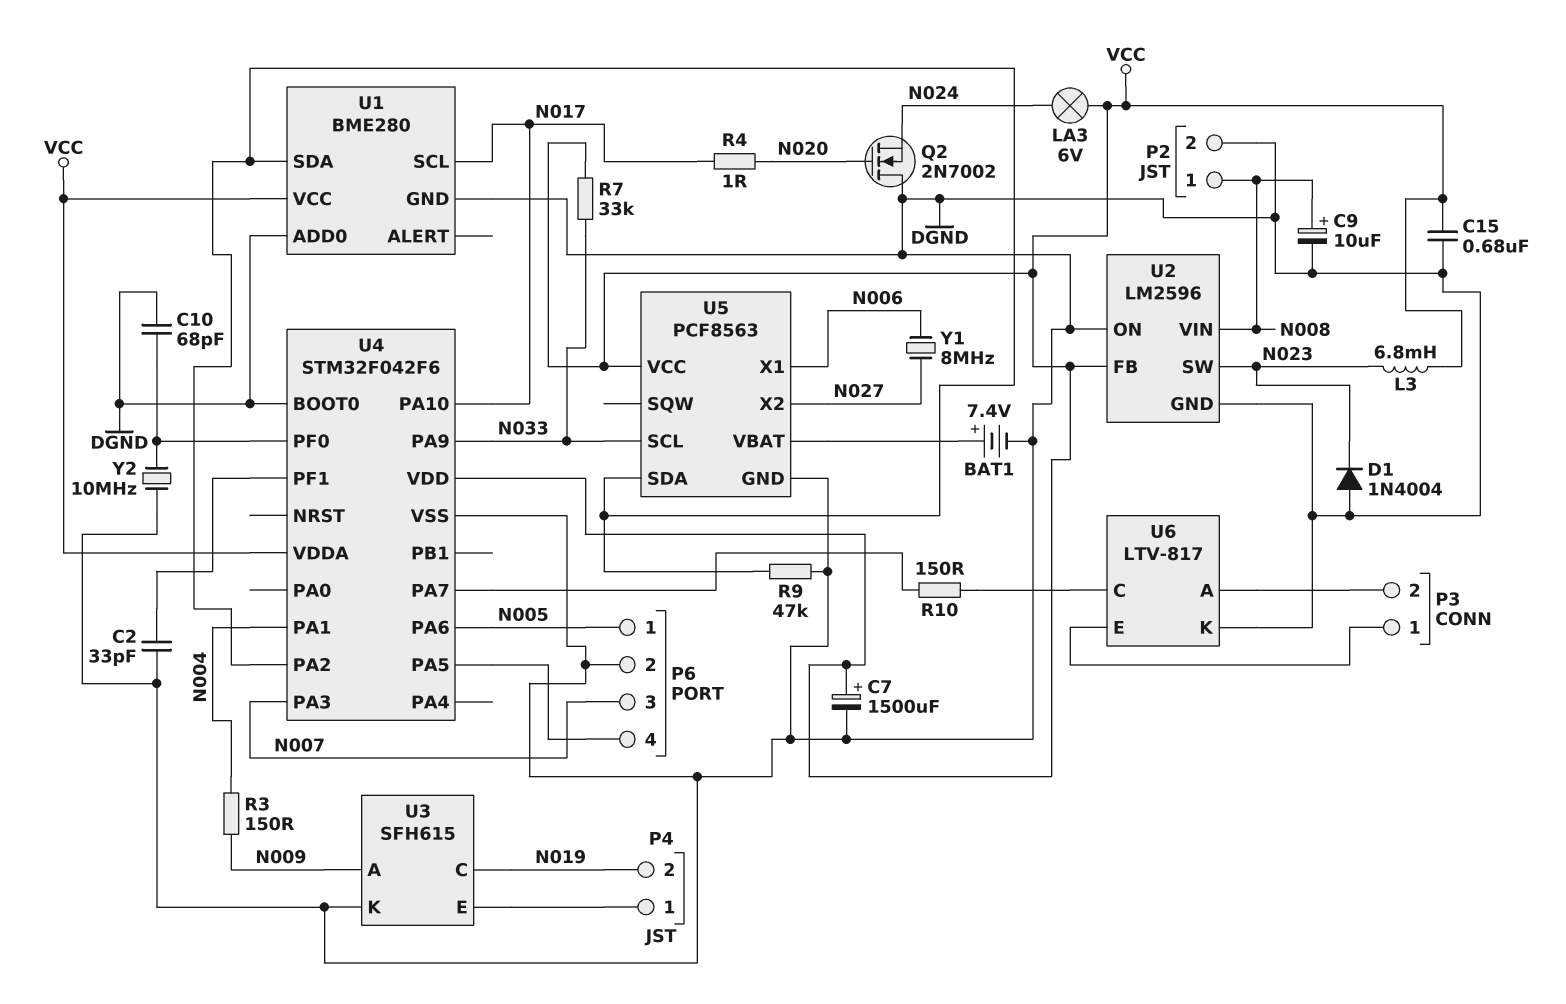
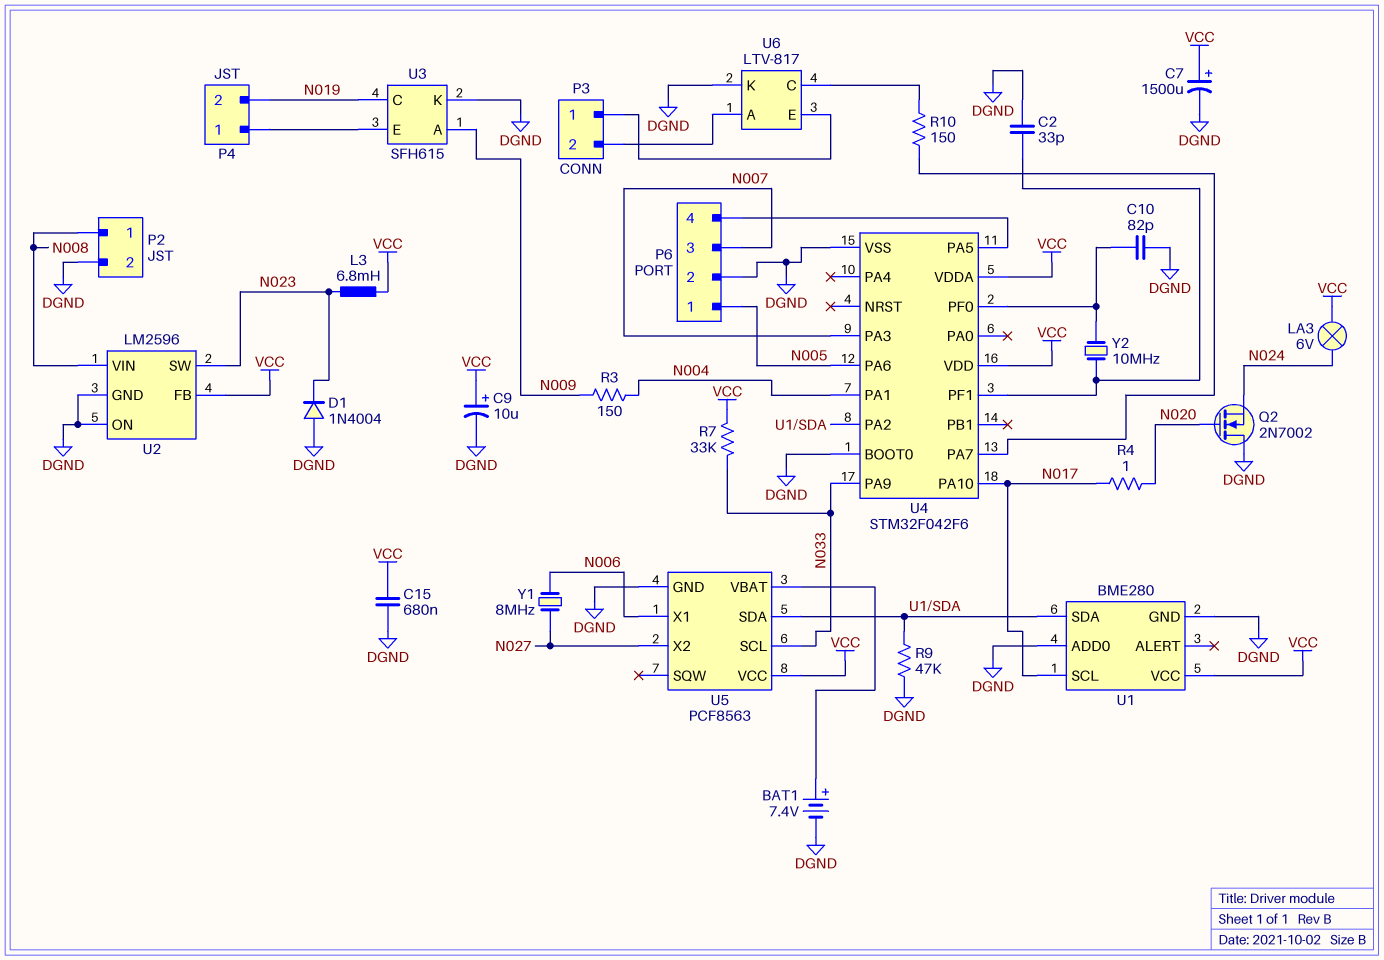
C9: 10uF (plus N008, minus DGND) -> 10uF (plus VCC, minus DGND)
C10: 68pF (DGND, U4/PF0) -> 82pF (DGND, U4/PF0)
Y2: 10MHz (DGND, U4/PF0) -> 10MHz (U4/PF0, U4/PF1)

